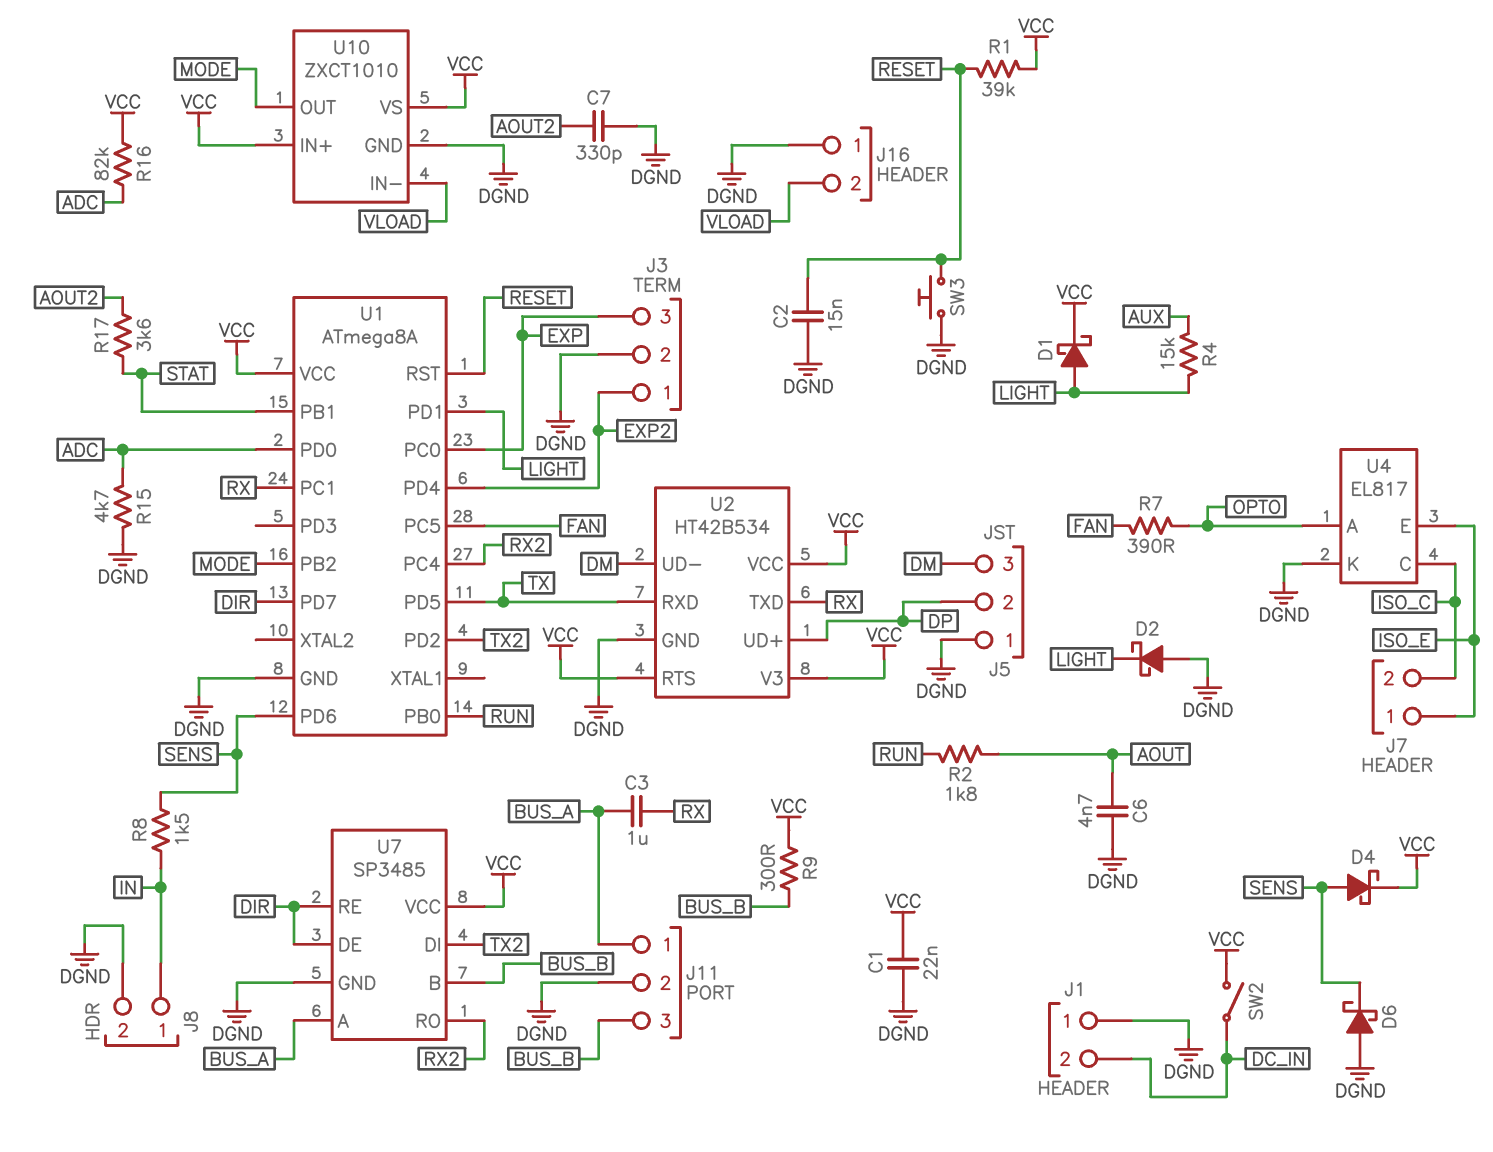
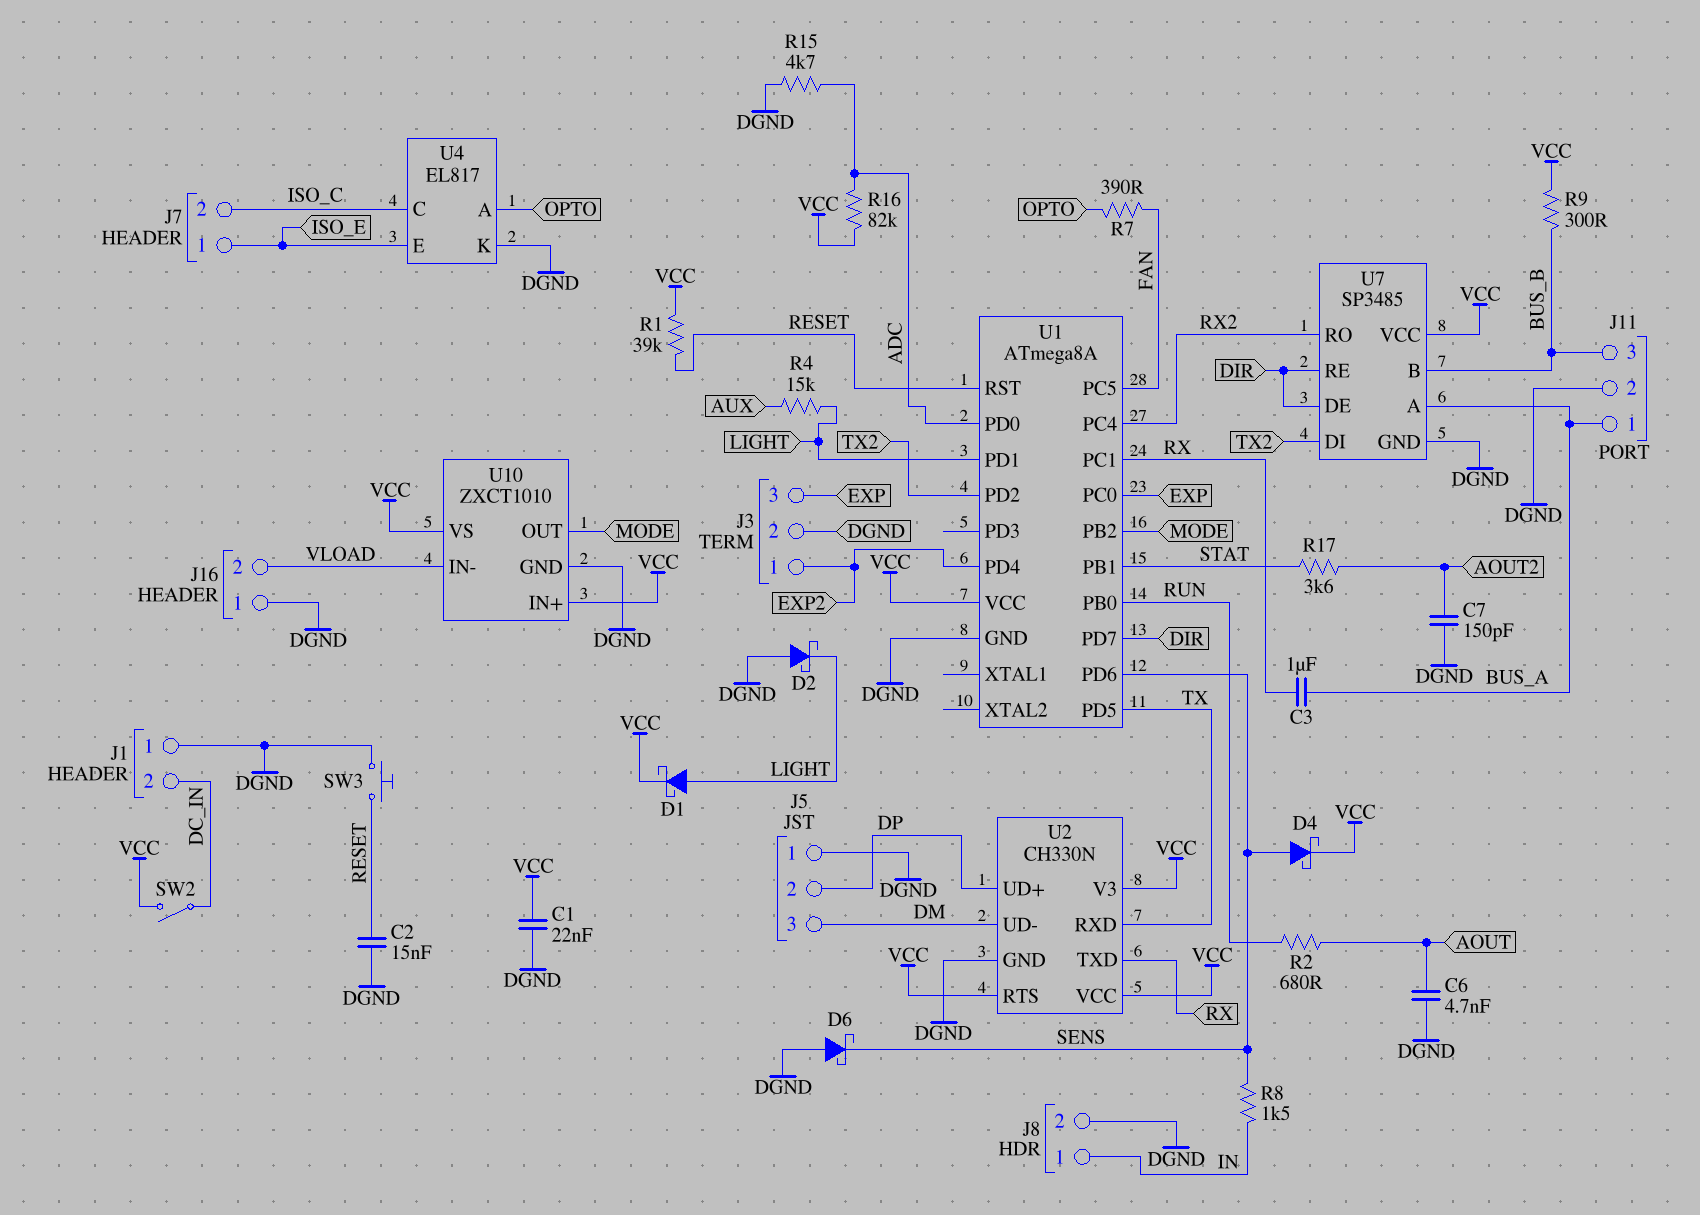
C7: 330pF (AOUT2, DGND) -> 150pF (AOUT2, DGND)
R2: 1.8k (AOUT, RUN) -> 680 (AOUT, RUN)
U2: HT42B534 -> CH330N

